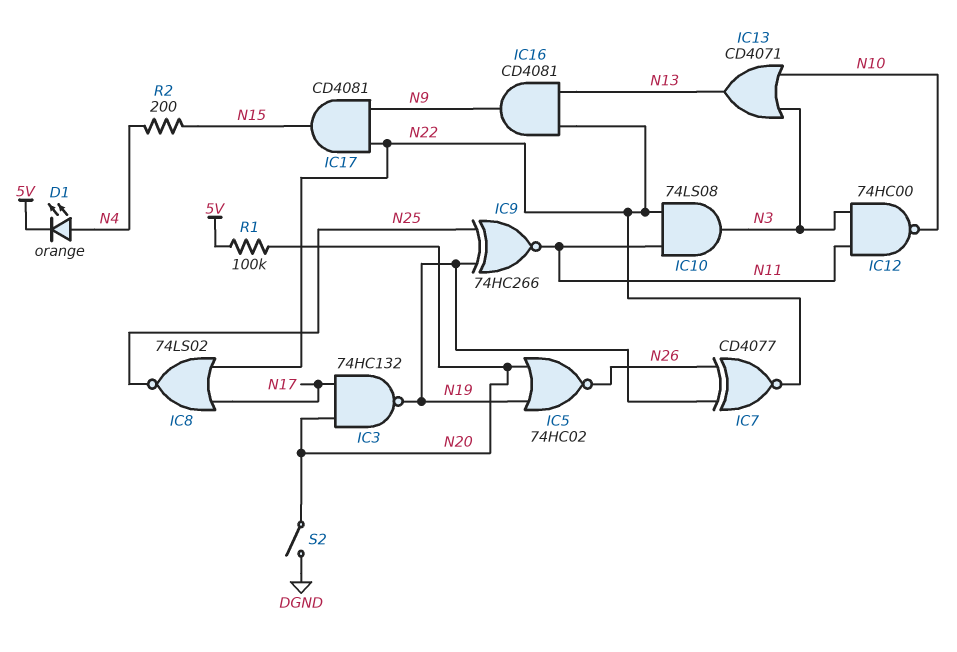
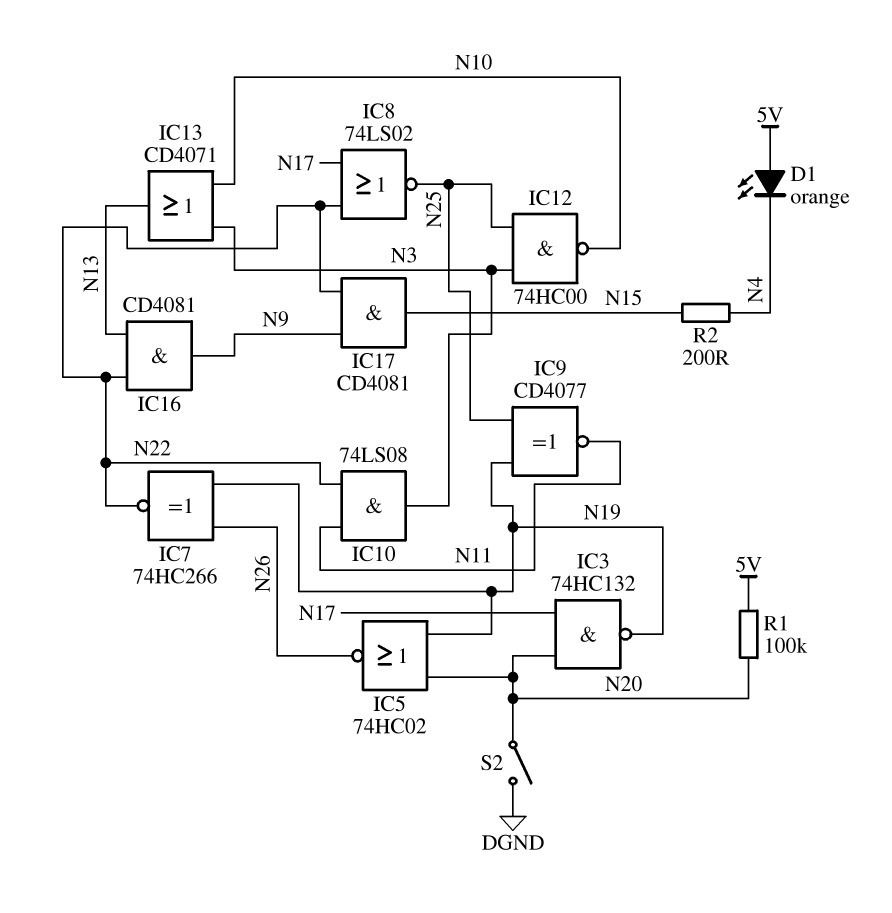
D1: LED orange (A N4, K 5V) -> LED orange (A 5V, K N4)
IC7: XNOR CD4077 (in N19, in N26, out N22) -> XNOR 74HC266 (in N19, in N26, out N22)
IC9: XNOR 74HC266 (in N19, in N25, out N11) -> XNOR CD4077 (in N19, in N25, out N11)
IC12: NAND 74HC00 (in N3, in N11, out N10) -> NAND 74HC00 (in N3, in N25, out N10)

